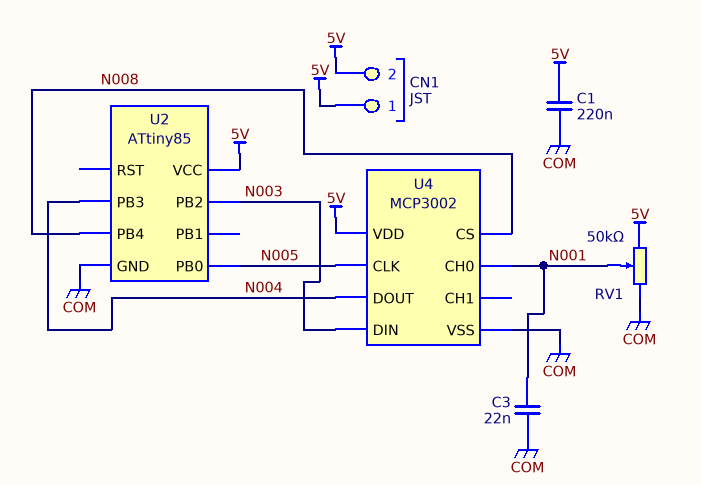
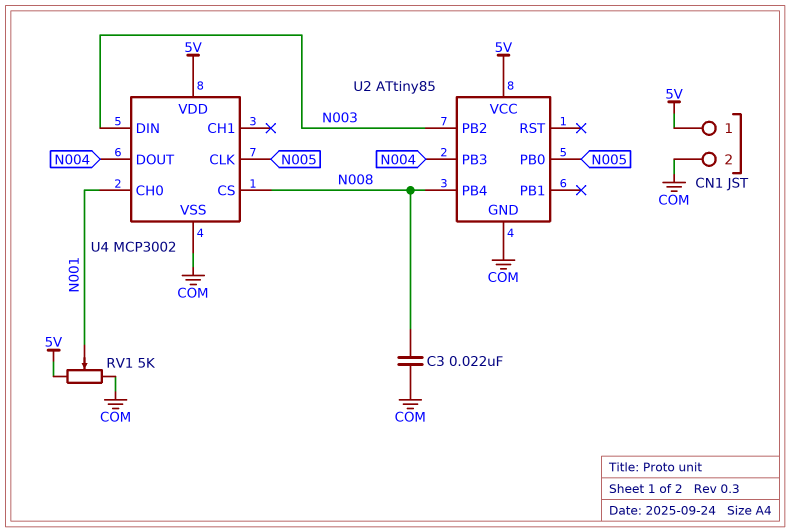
C1: 220nF (5V, COM) -> none
C3: 22nF (COM, N001) -> 22nF (COM, N008)
CN1 pin 2: 5V -> COM
RV1: 50k (5V, COM, wiper N001) -> 5k (5V, COM, wiper N001)

